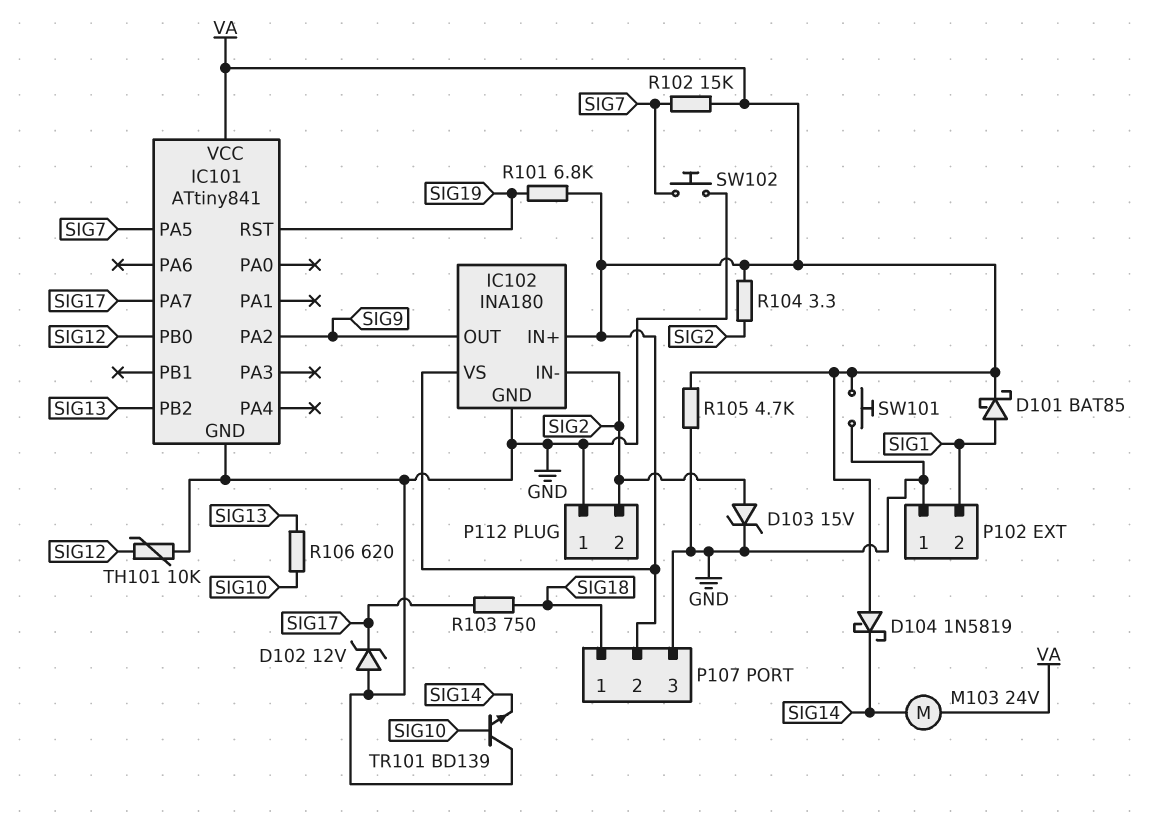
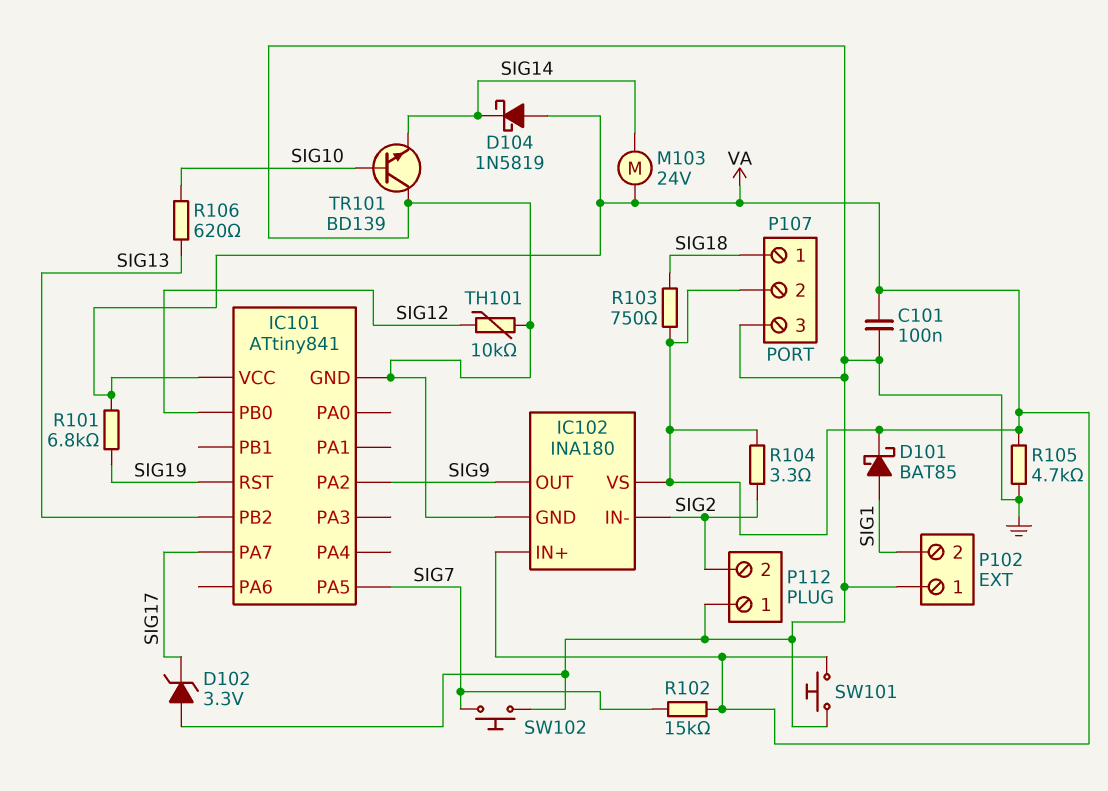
C101: none -> 100nF (GND, VA)
D102: zener 12V (A GND, K SIG17) -> zener 3.3V (A GND, K SIG17)
D103: zener 15V (A SIG2, K GND) -> none
R103: 750 (SIG17, SIG18) -> 750 (SIG18, VA)

